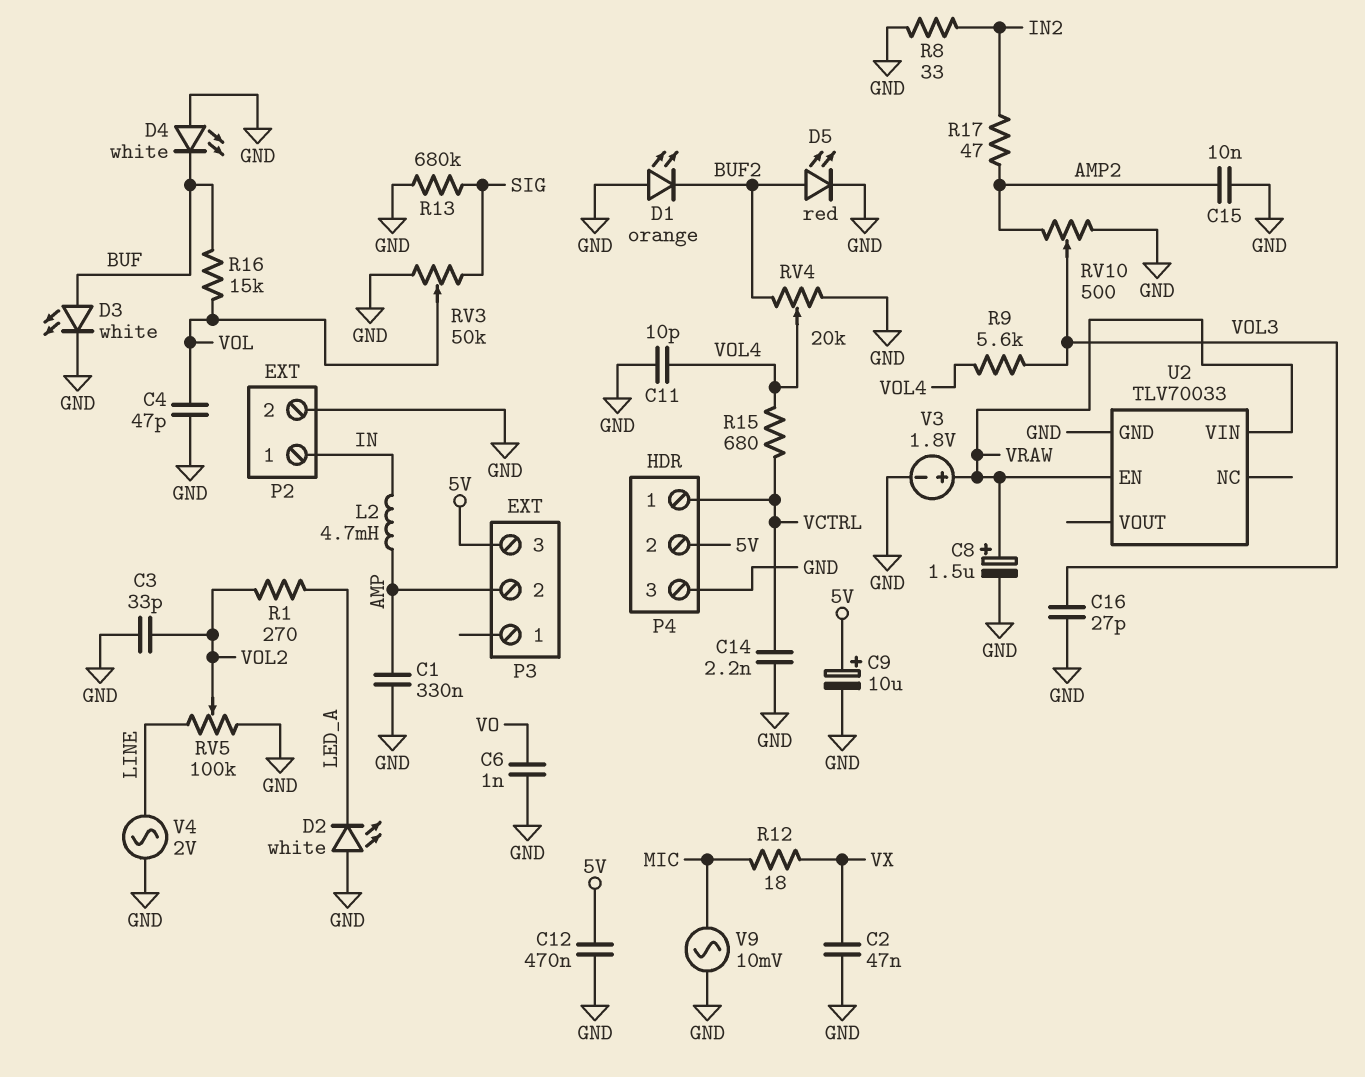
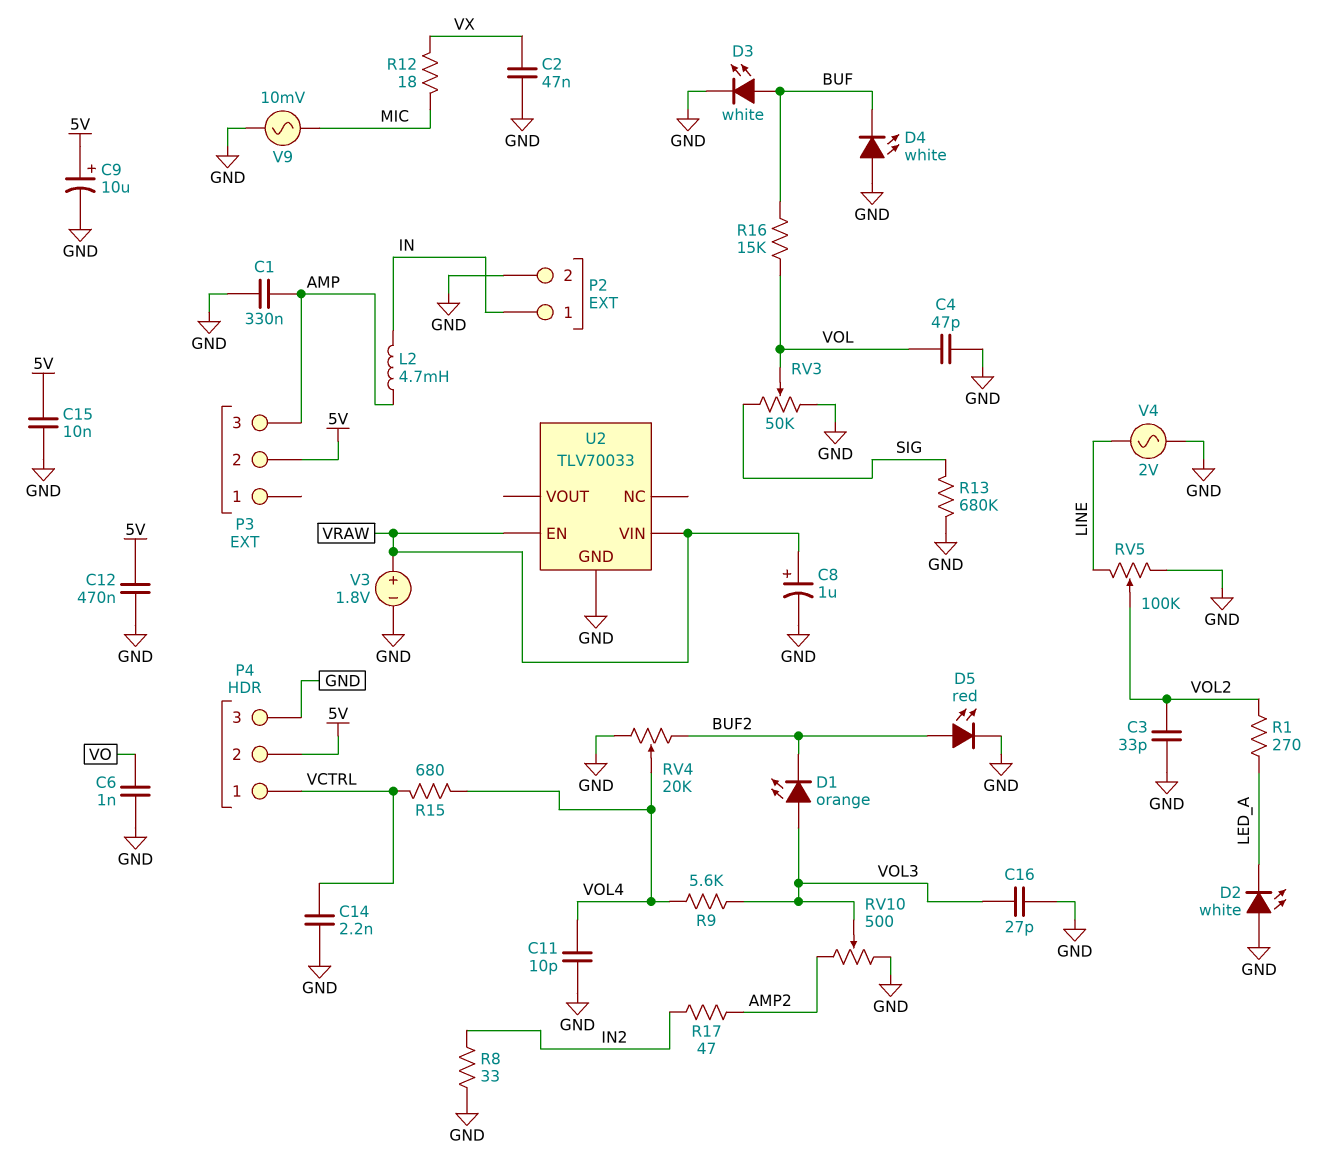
C8: 1.5uF (plus VRAW, minus GND) -> 1uF (plus VRAW, minus GND)
C15: 10nF (AMP2, GND) -> 10nF (5V, GND)
D1: LED orange (A GND, K BUF2) -> LED orange (A VOL3, K BUF2)
P3 pin 2: AMP -> 5V
P3 pin 3: 5V -> AMP

